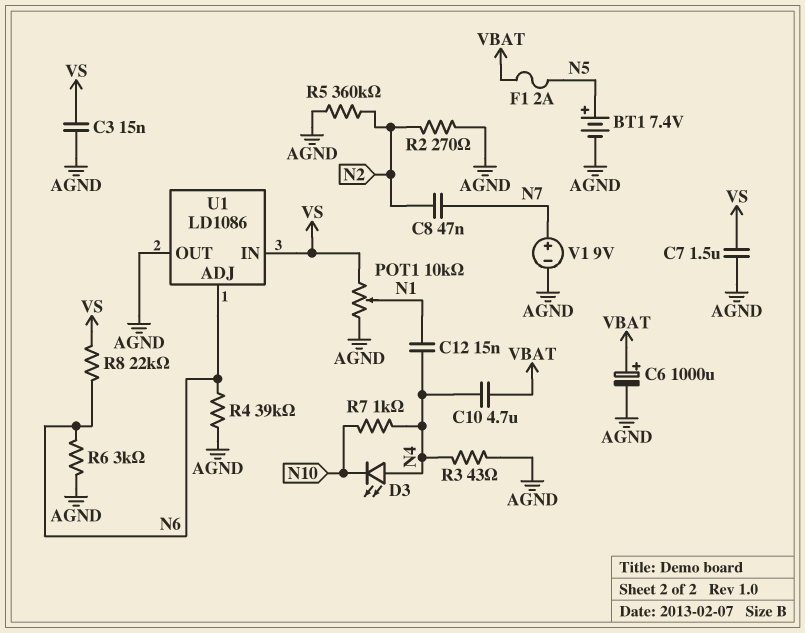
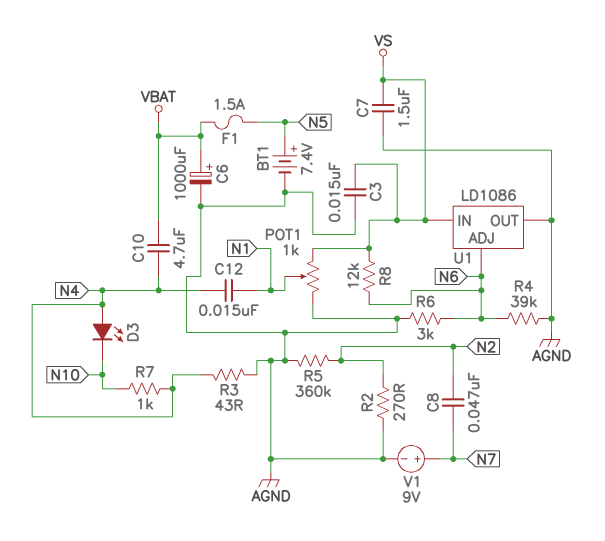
F1: 2A (N5, VBAT) -> 1.5A (N5, VBAT)
POT1: 10k (AGND, VS, wiper N1) -> 1k (AGND, VS, wiper N1)
R8: 22k (N6, VS) -> 12k (N6, VS)

